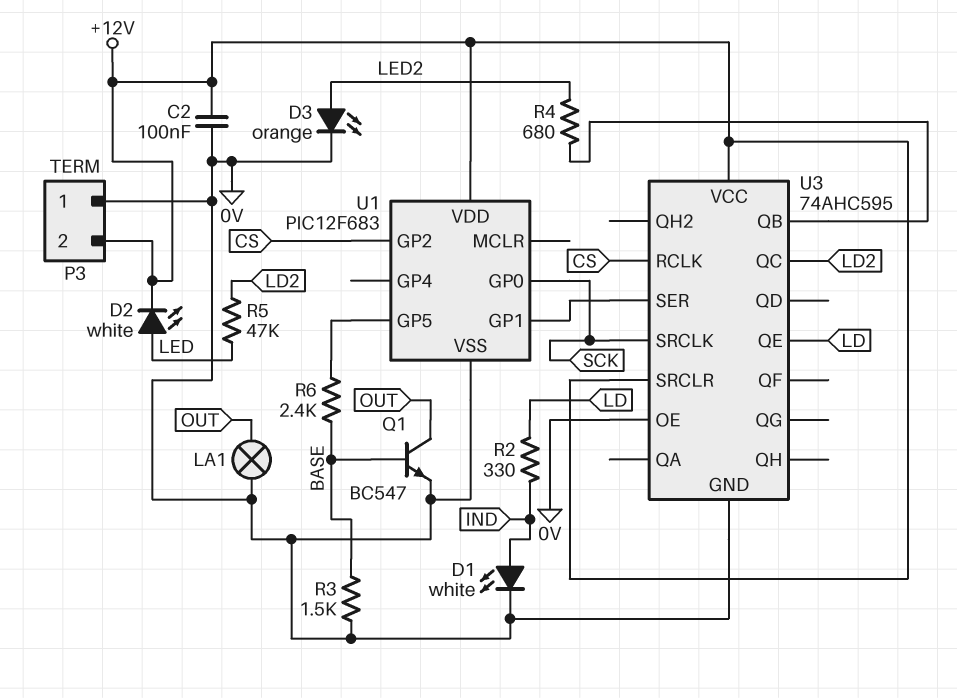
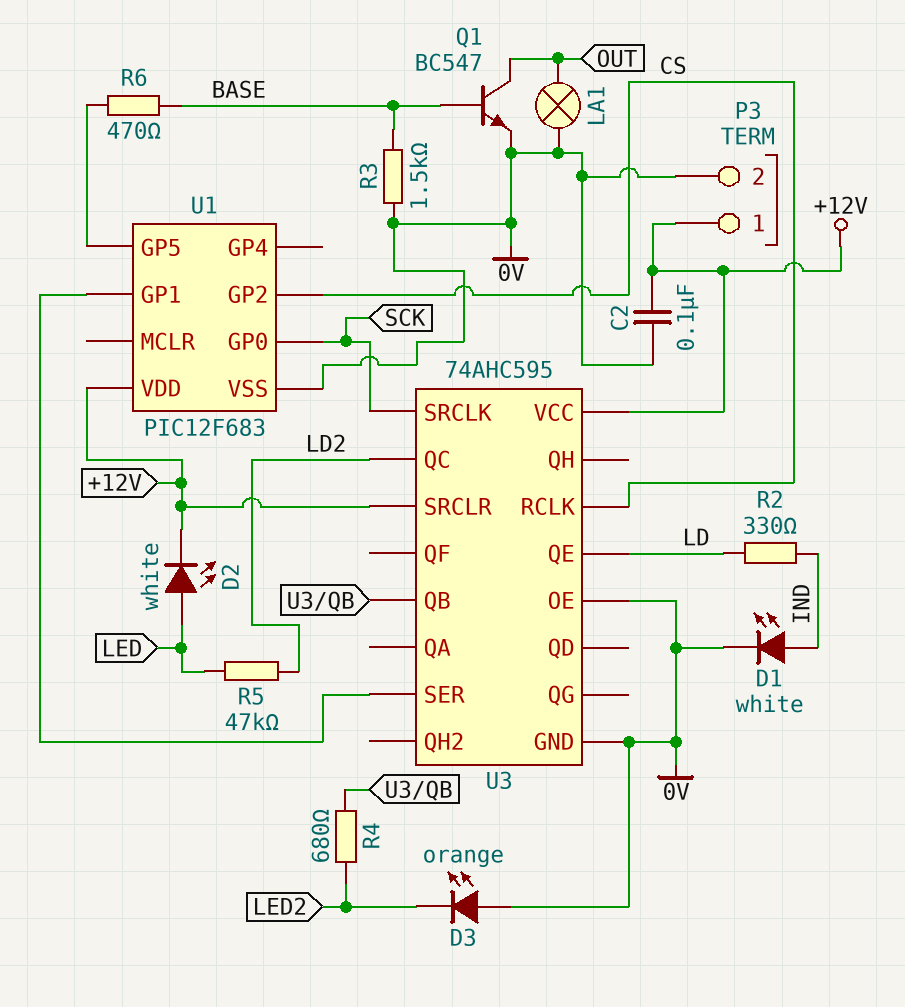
D3: LED orange (A LED2, K 0V) -> LED orange (A 0V, K LED2)
P3 pin 1: 0V -> +12V
P3 pin 2: +12V -> 0V
R6: 2.4k (BASE, U1/GP5) -> 470 (BASE, U1/GP5)

